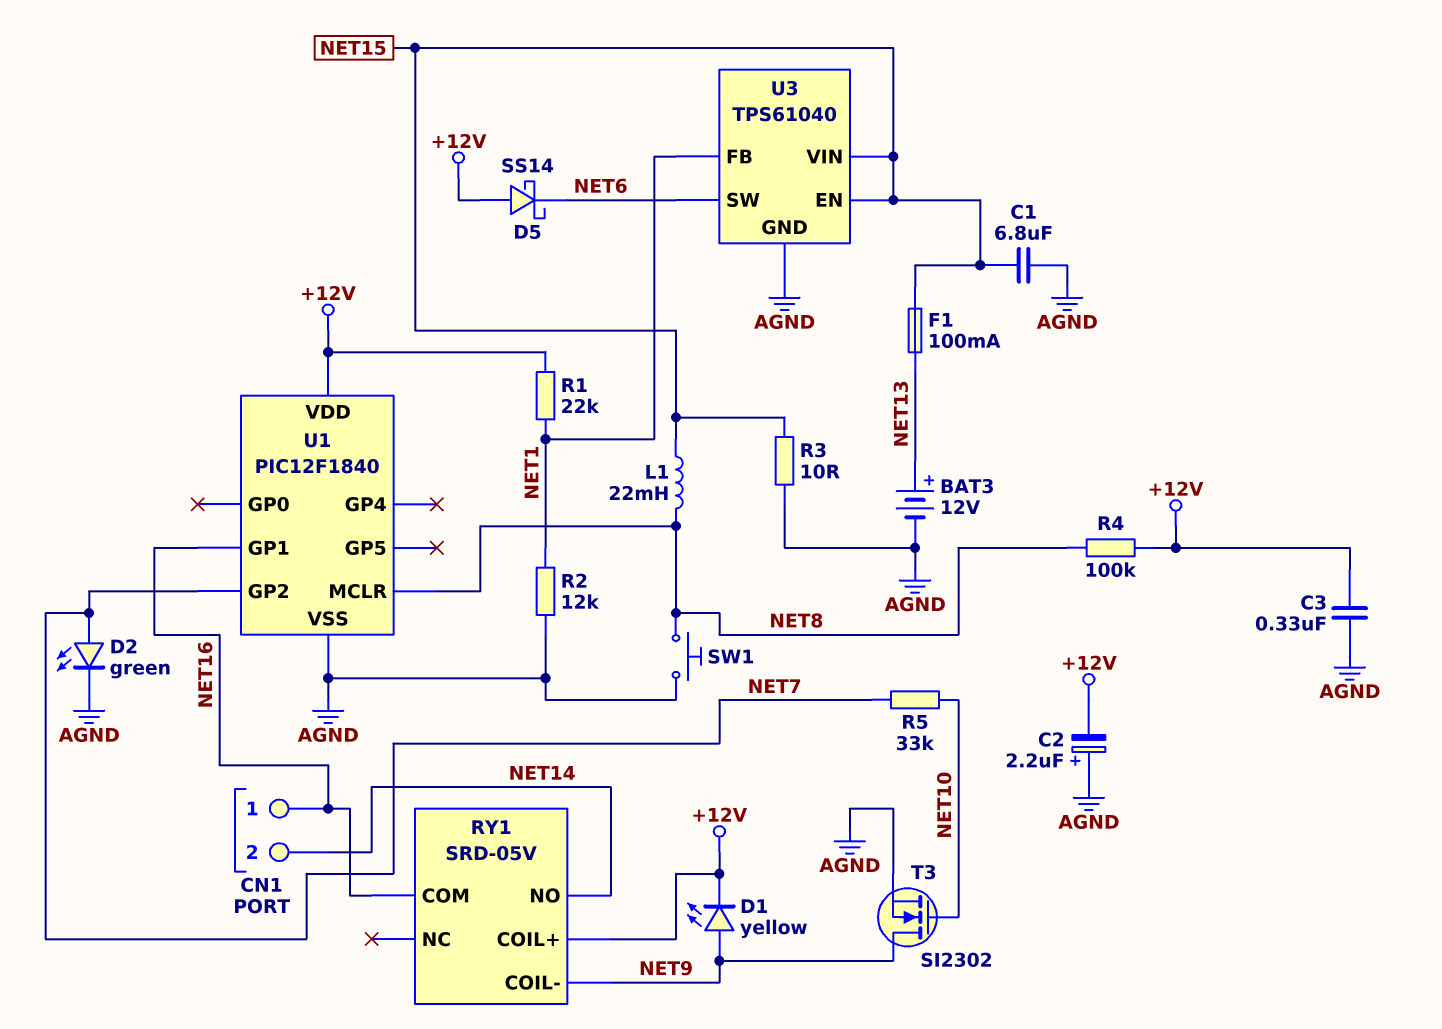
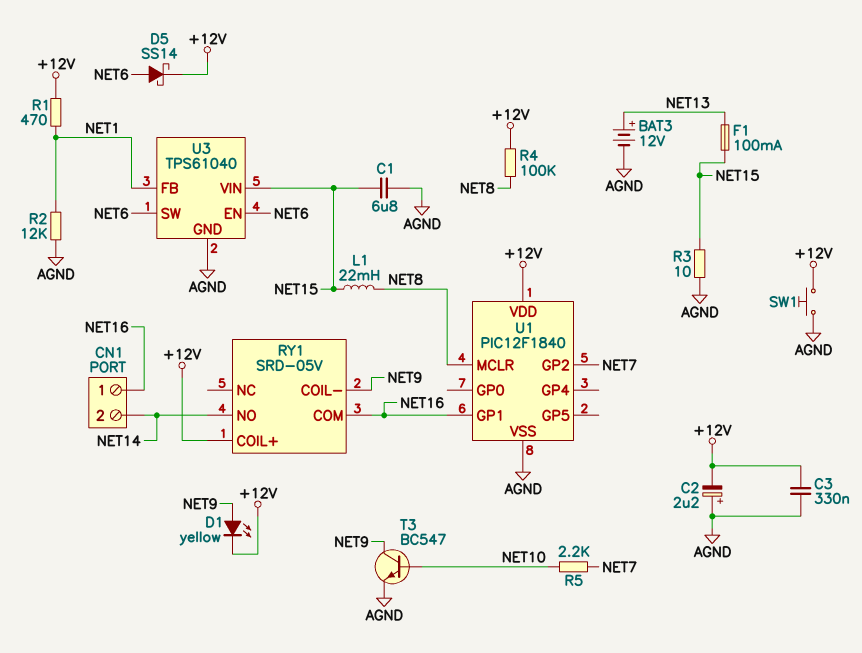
D2: LED green (A NET7, K AGND) -> none
D5: schottky SS14 (A +12V, K NET6) -> schottky SS14 (A NET6, K +12V)
R1: 22k (+12V, NET1) -> 470 (+12V, NET1)
R5: 33k (NET7, NET10) -> 2.2k (NET7, NET10)
SW1: button (AGND, NET8) -> button (+12V, AGND)
T3: NMOS SI2302 (G NET10, D NET9, S AGND) -> NPN BC547 (B NET10, C NET9, E AGND)
U3 pin EN: NET15 -> NET6

